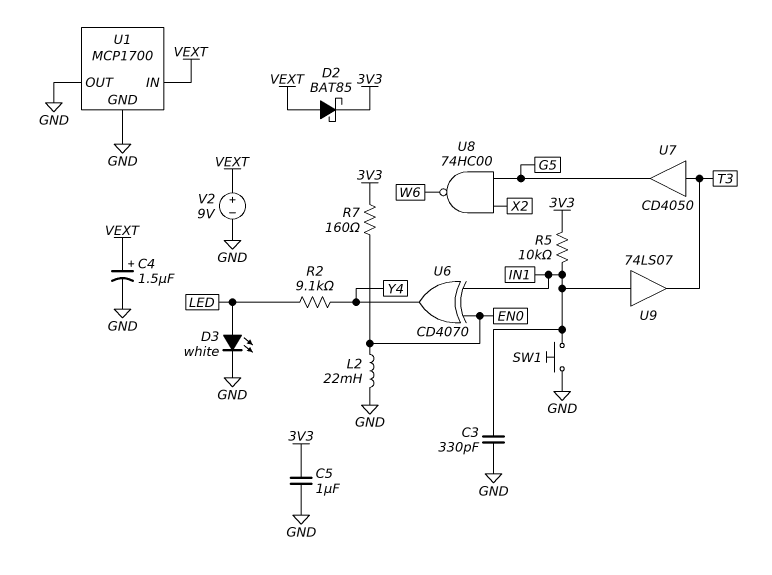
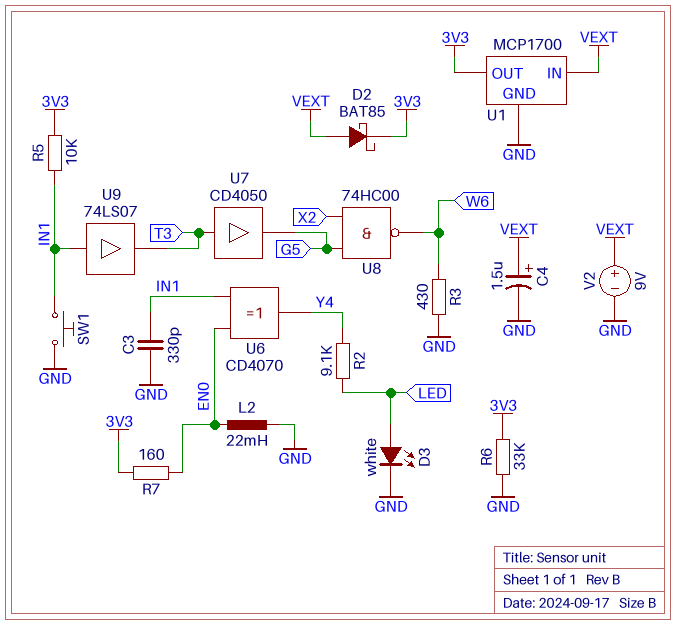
C5: 1uF (3V3, GND) -> none
R3: none -> 430 (GND, W6)
R6: none -> 33k (3V3, GND)
U1 pin OUT: GND -> 3V3

